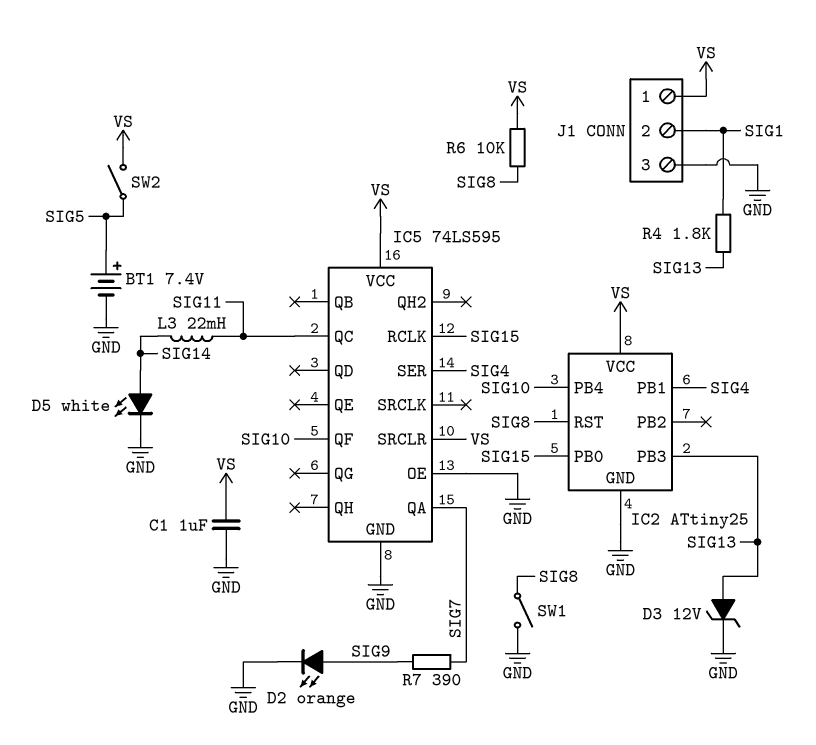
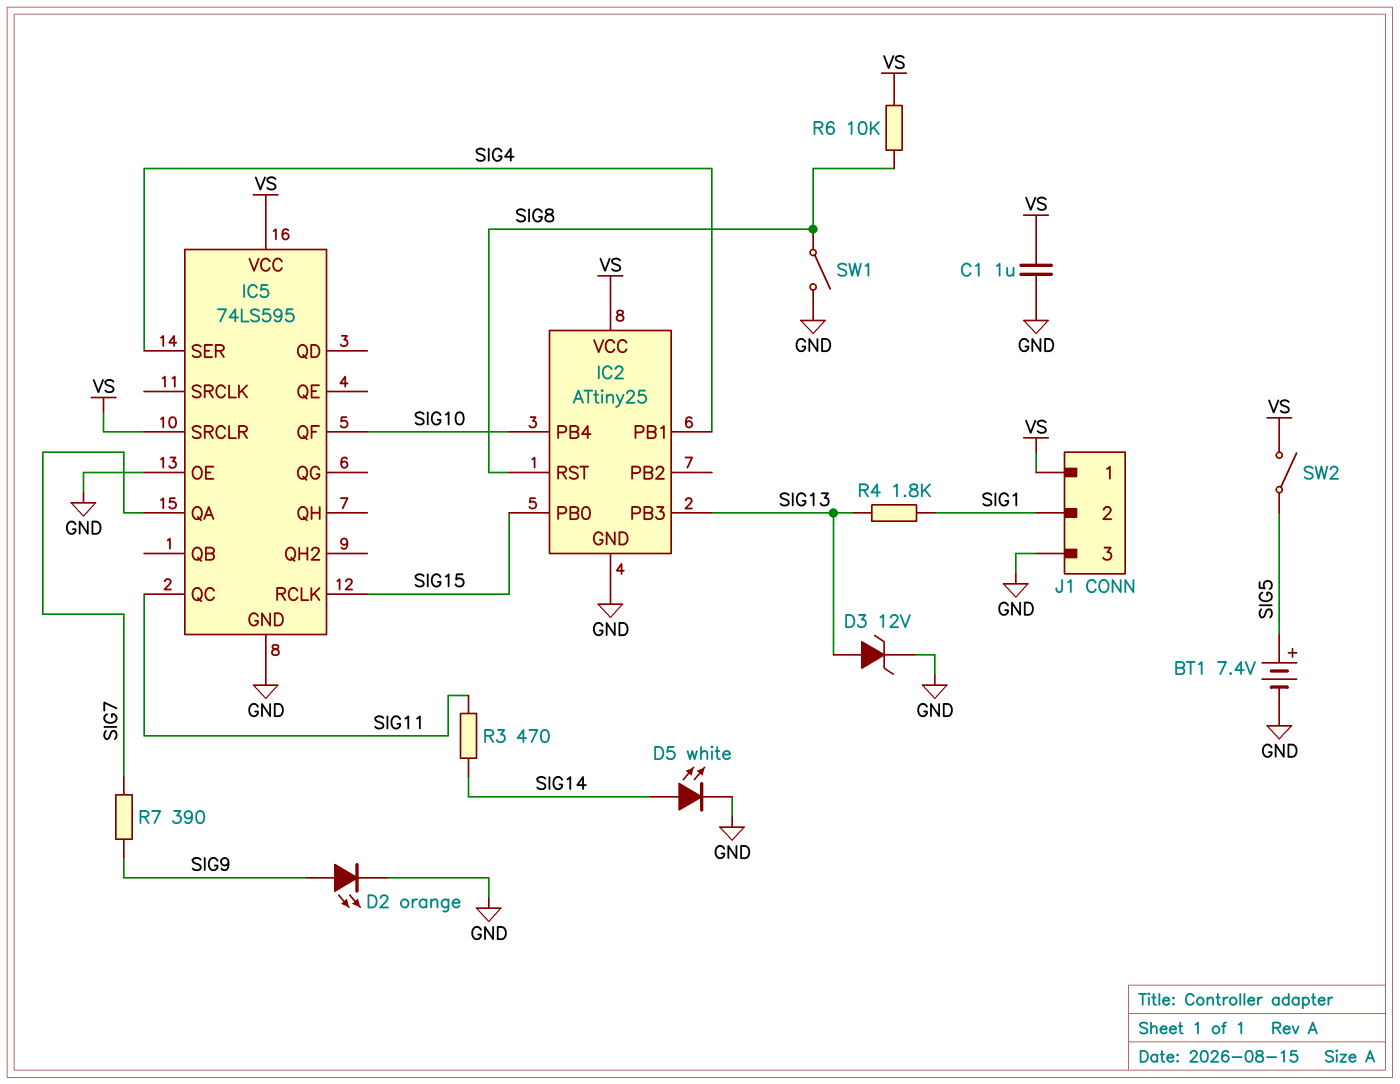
L3: 22mH (SIG11, SIG14) -> none
R3: none -> 470 (SIG11, SIG14)

